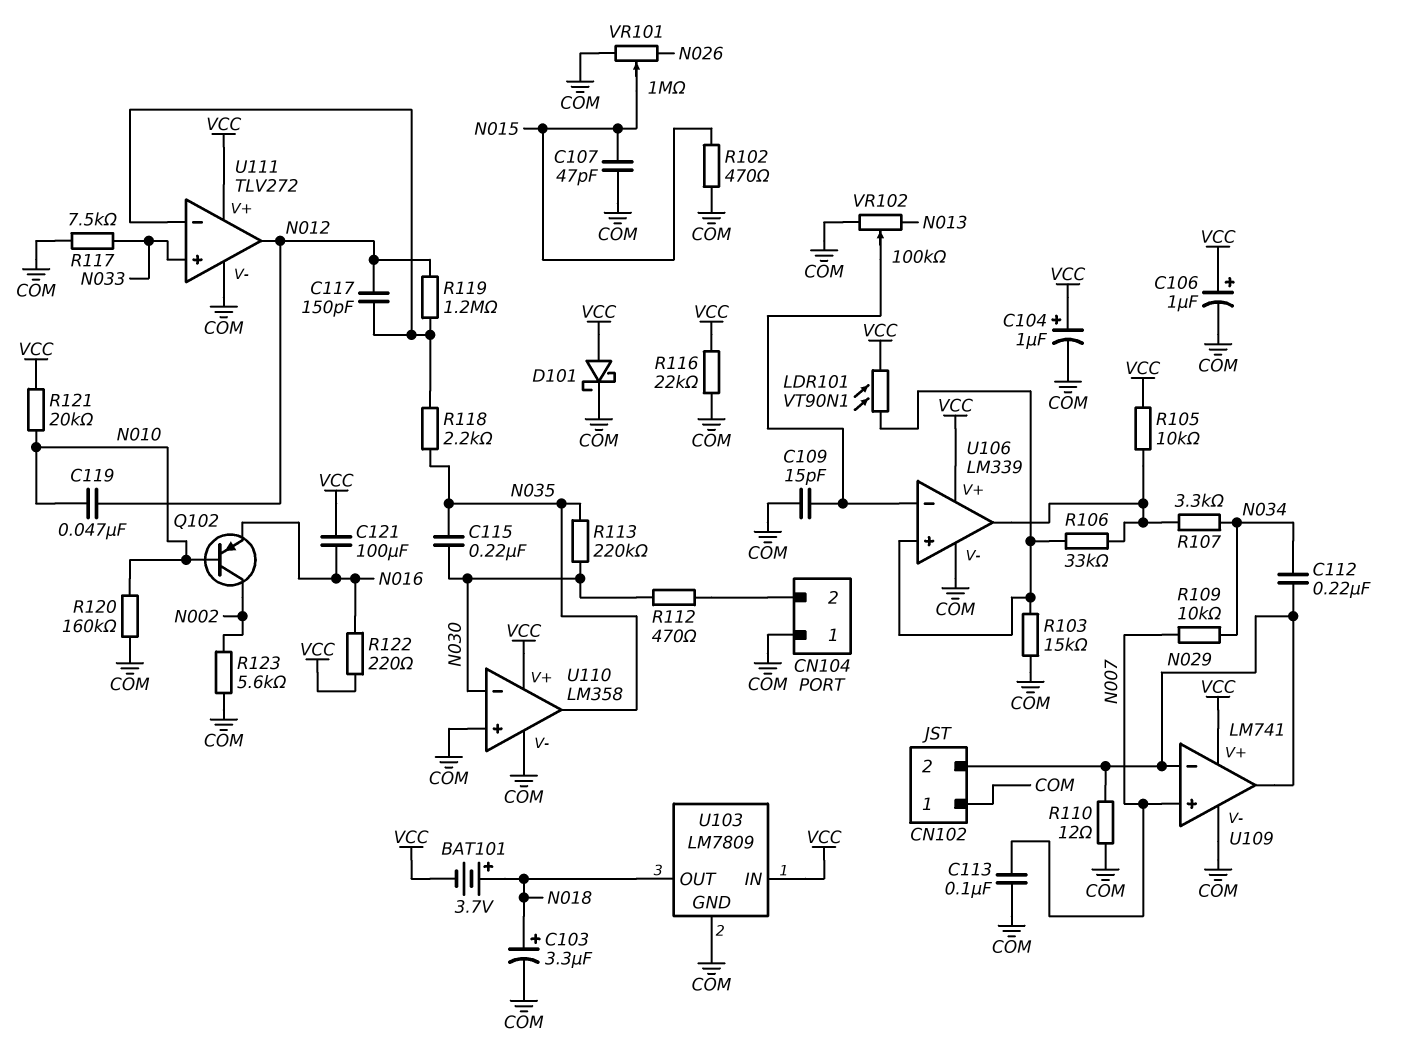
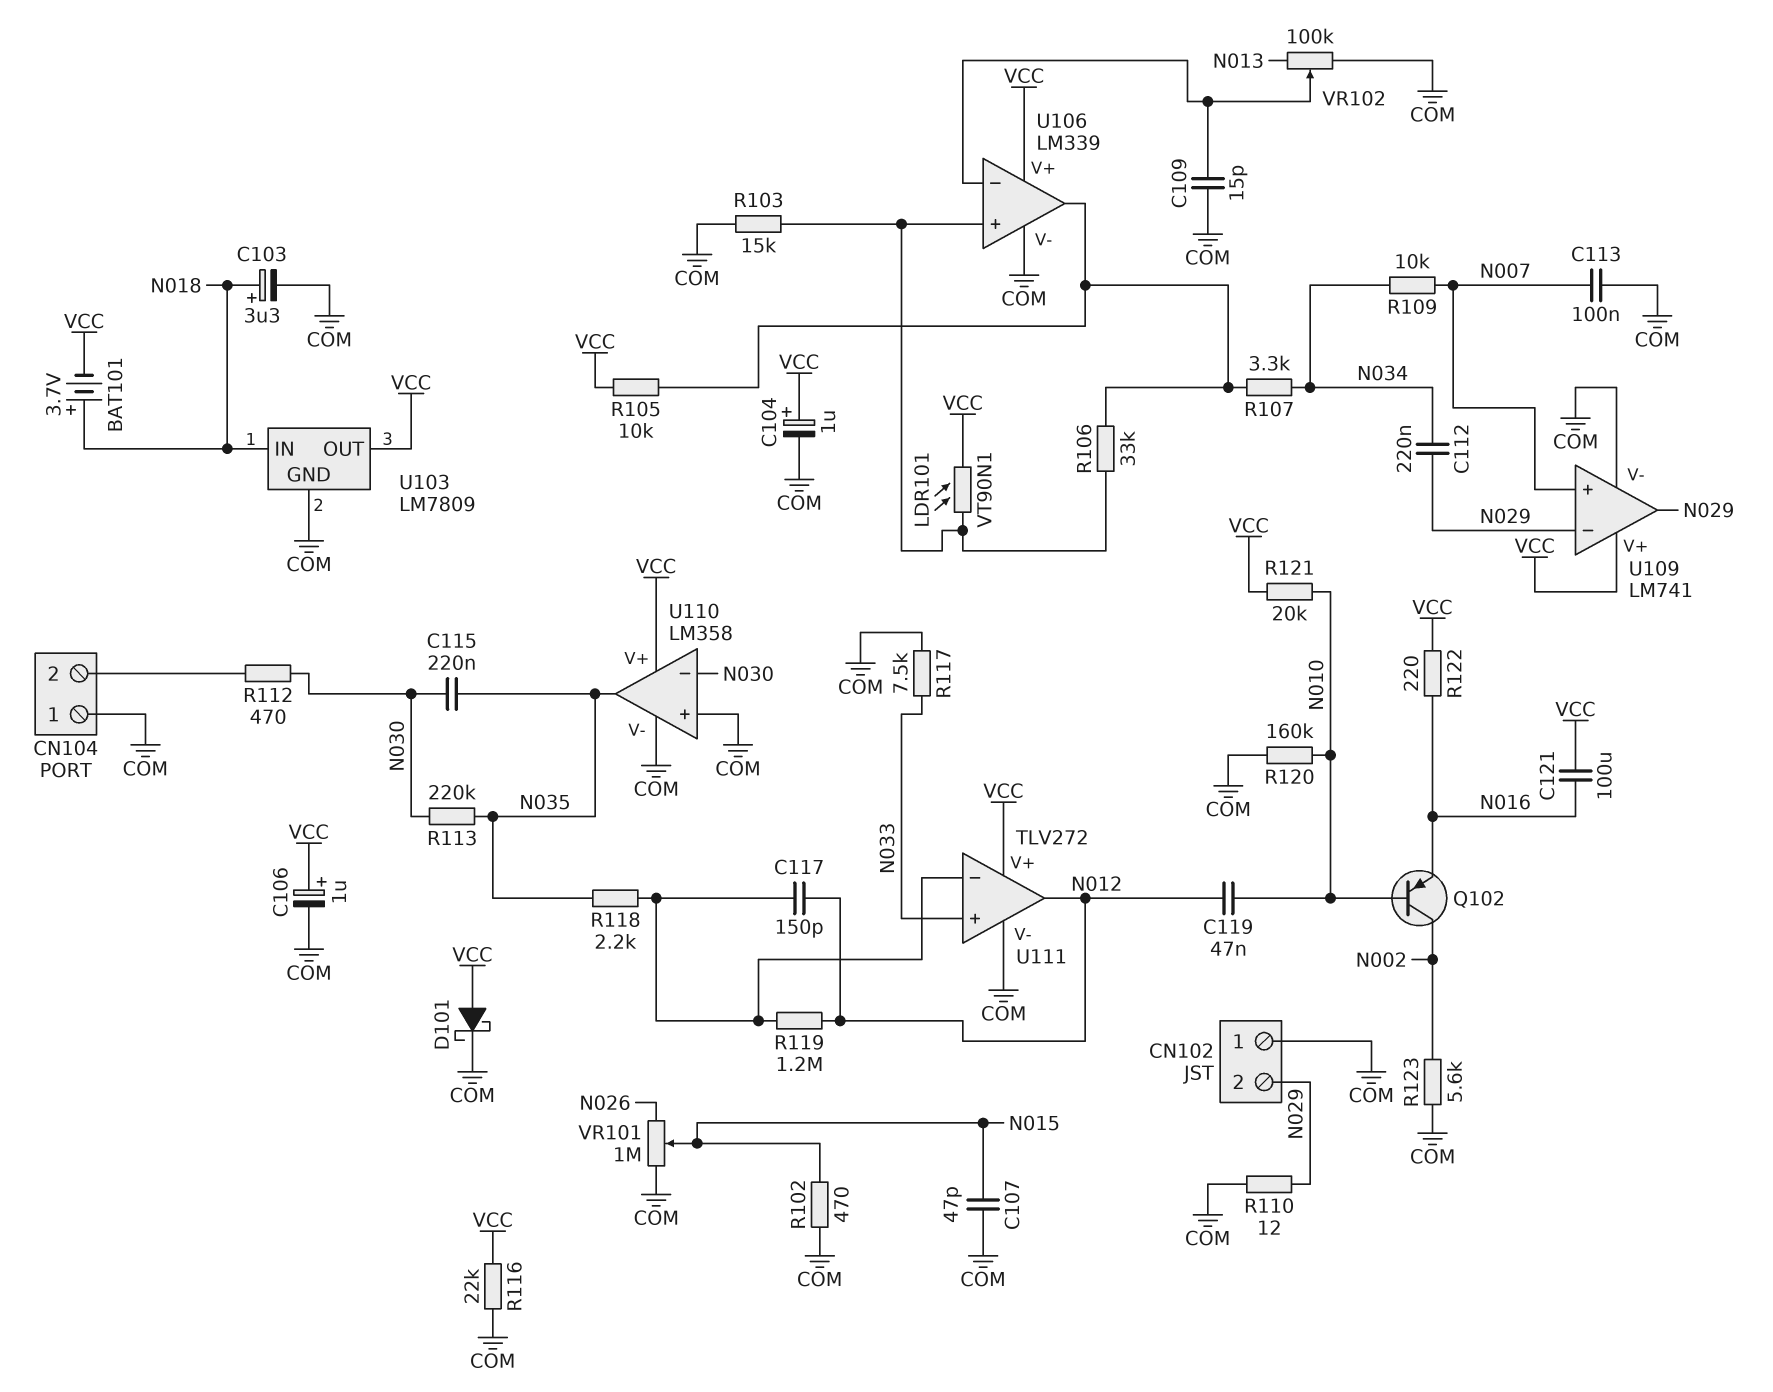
U103 pin IN: VCC -> N018
U103 pin OUT: N018 -> VCC

